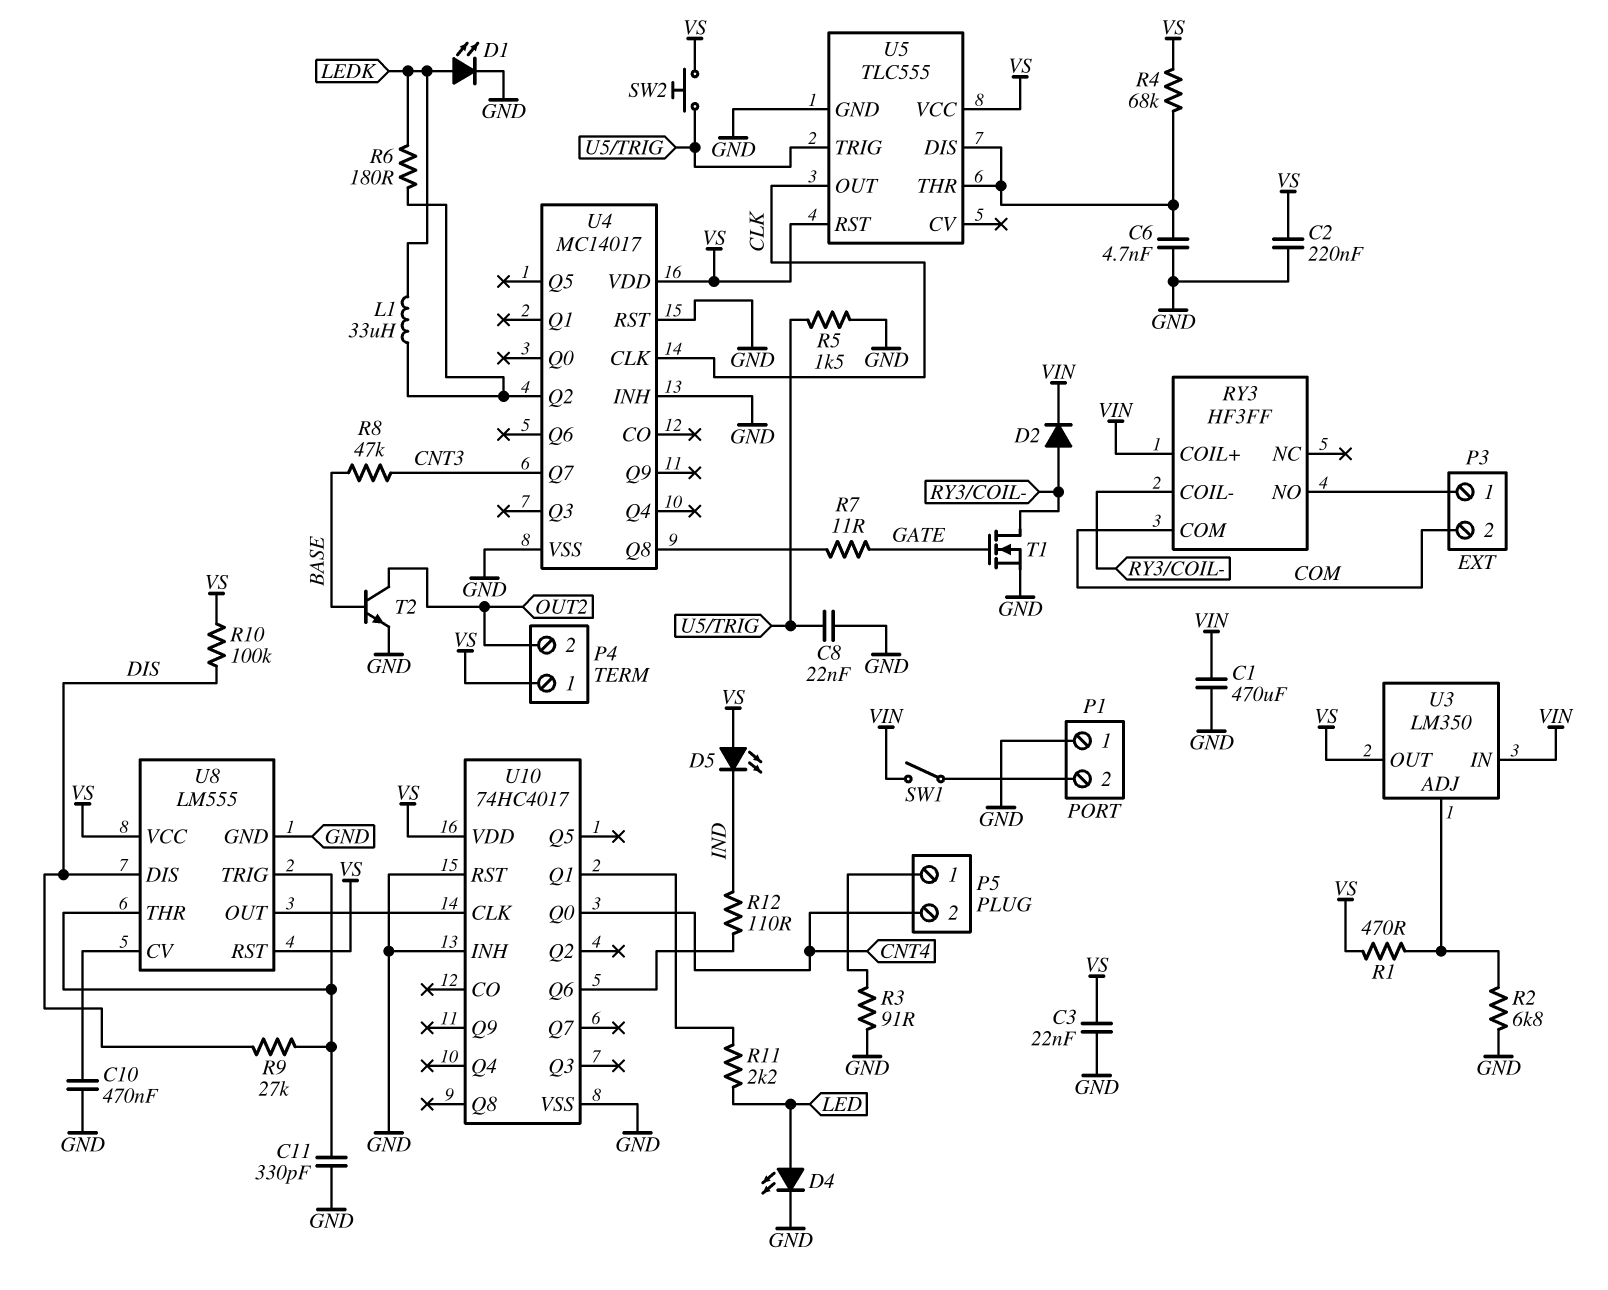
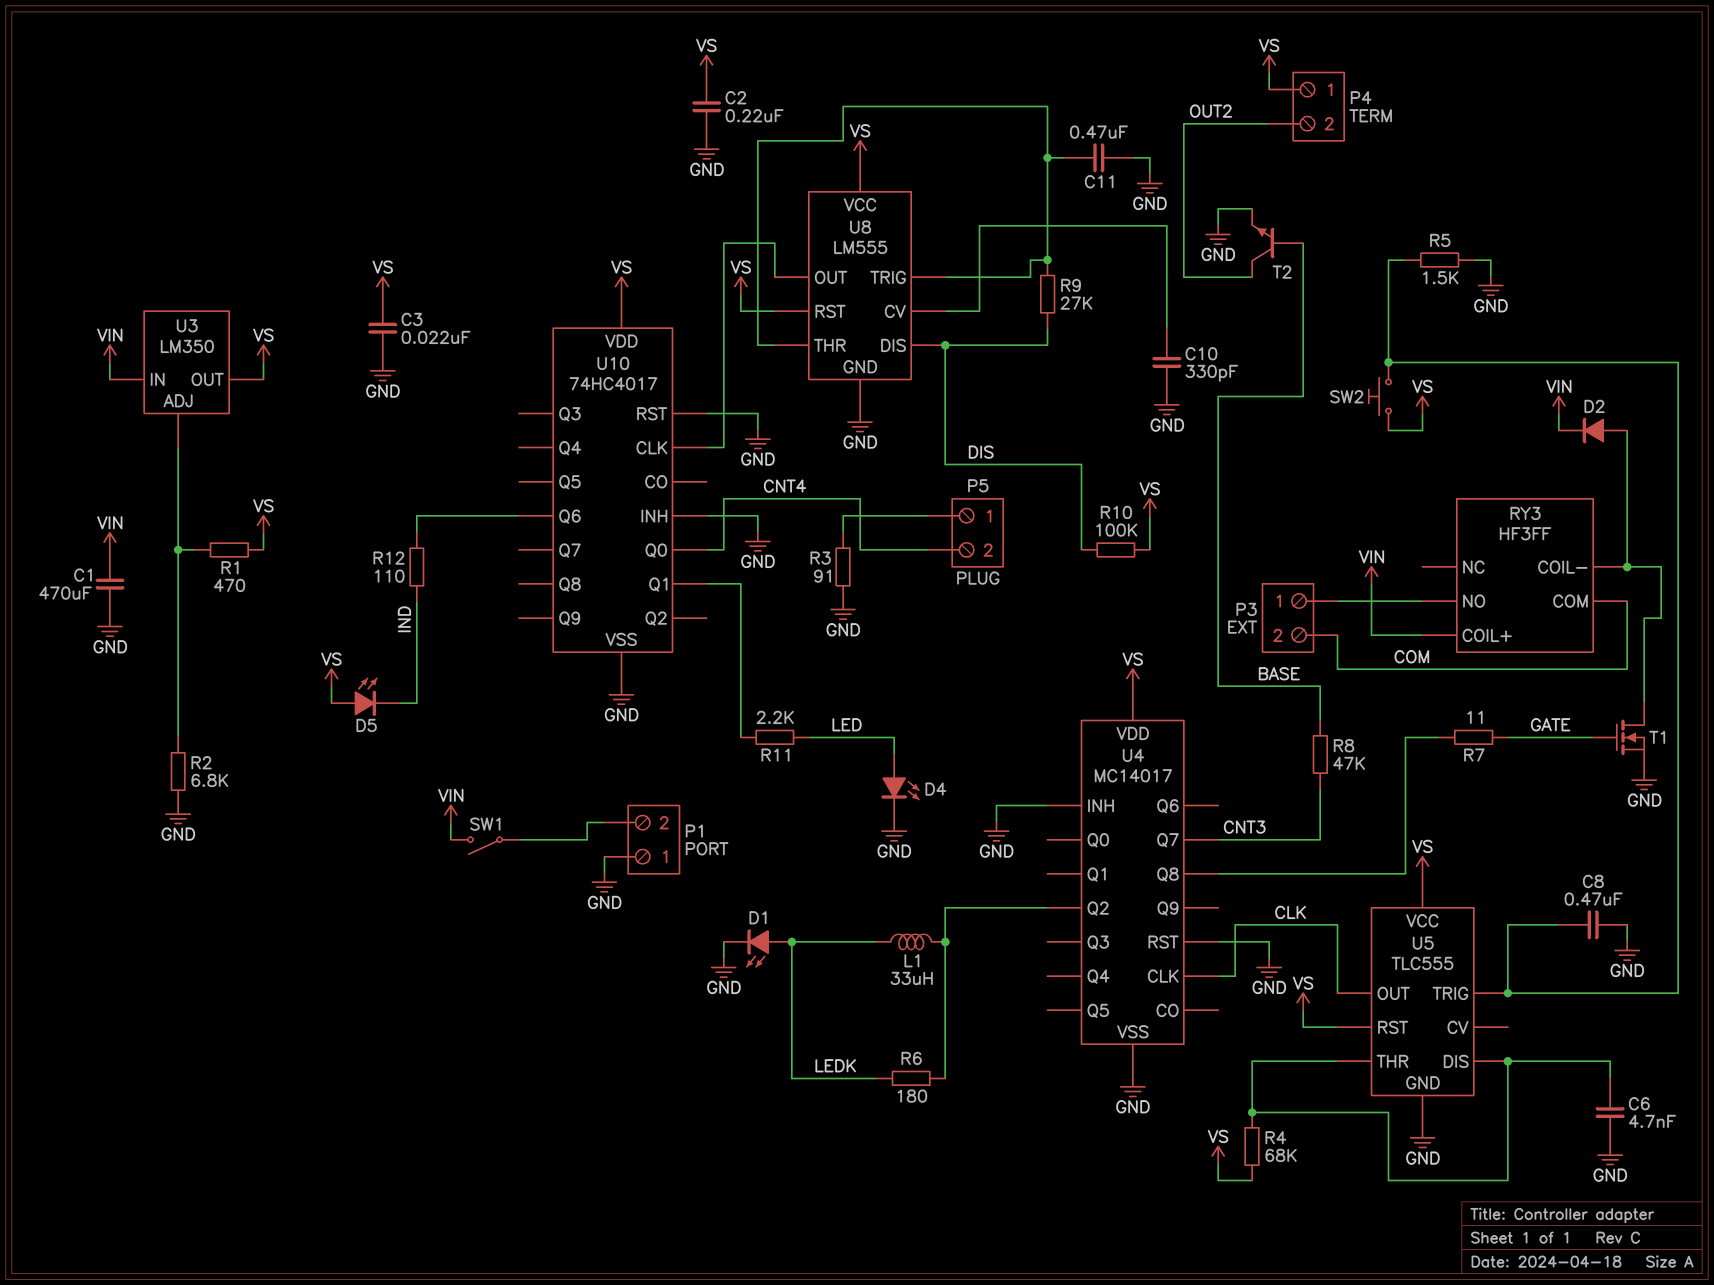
C8: 22nF (GND, U5/TRIG) -> 470nF (GND, U5/TRIG)
C10: 470nF (GND, U8/CV) -> 330pF (GND, U8/CV)
C11: 330pF (GND, U8/THR) -> 470nF (GND, U8/THR)

